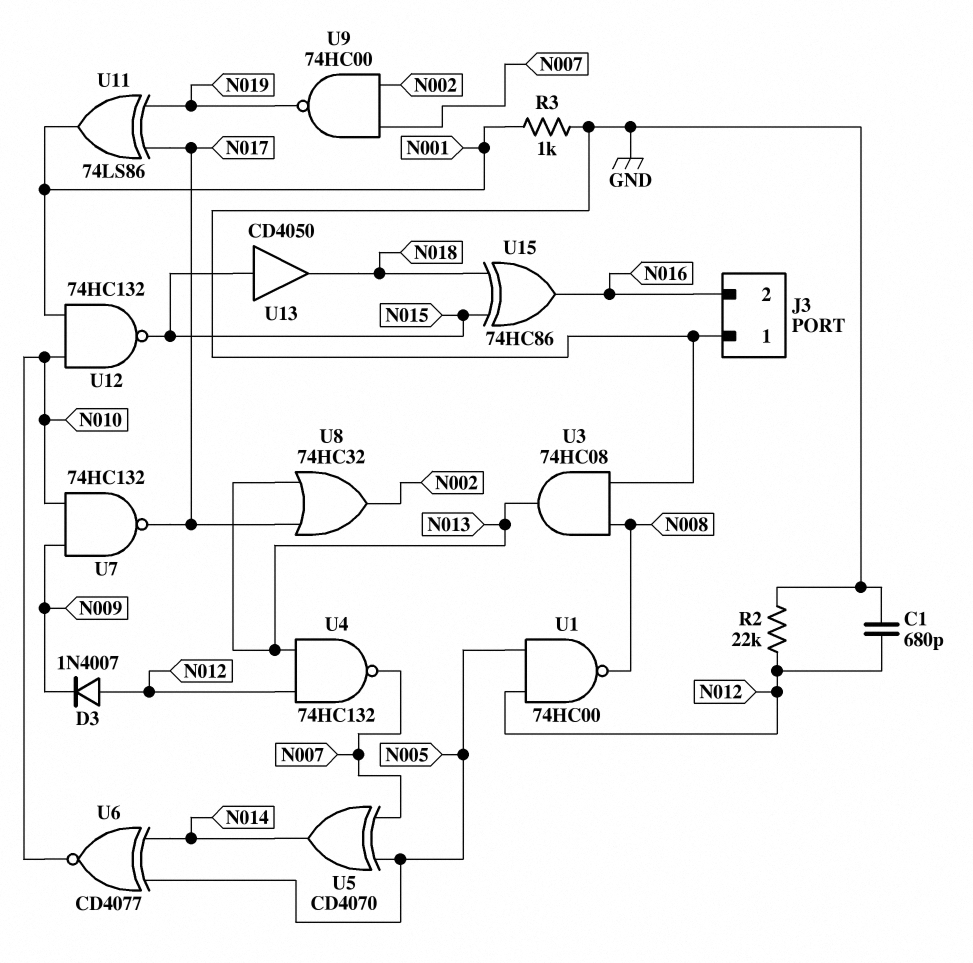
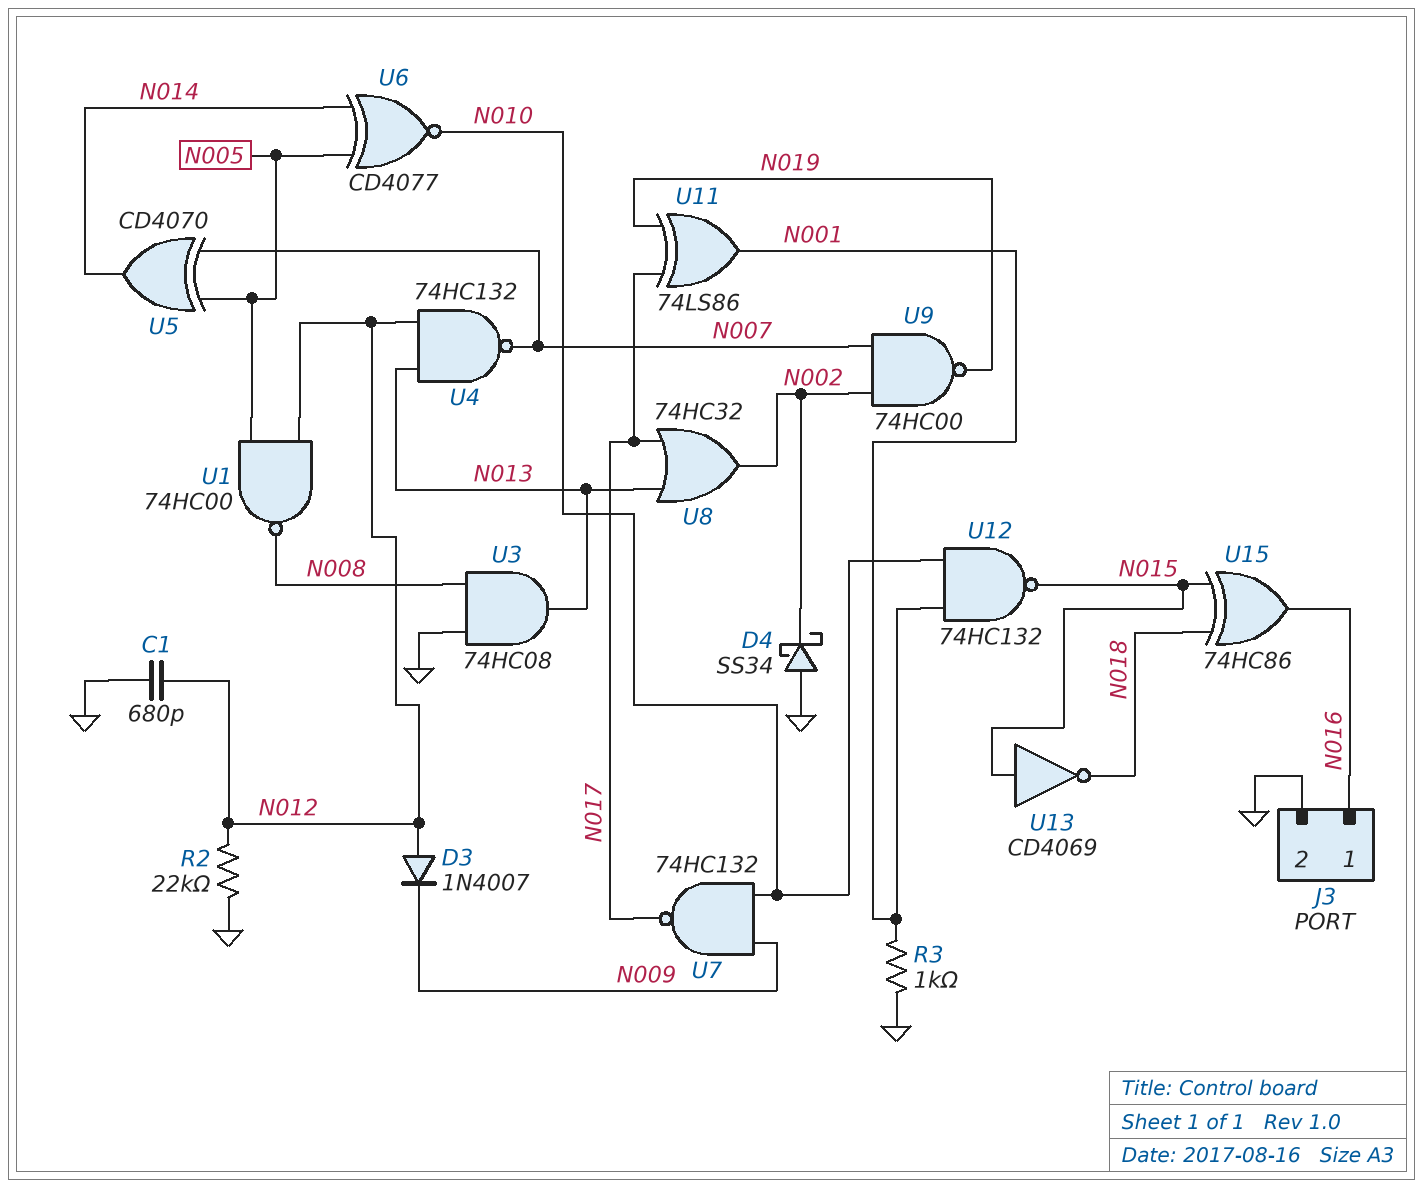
D4: none -> schottky SS34 (A GND, K N002)
J3 pin 1: GND -> N016
J3 pin 2: N016 -> GND
U13: buffer CD4050 (in N015, out N018) -> NOT CD4069 (in N015, out N018)

